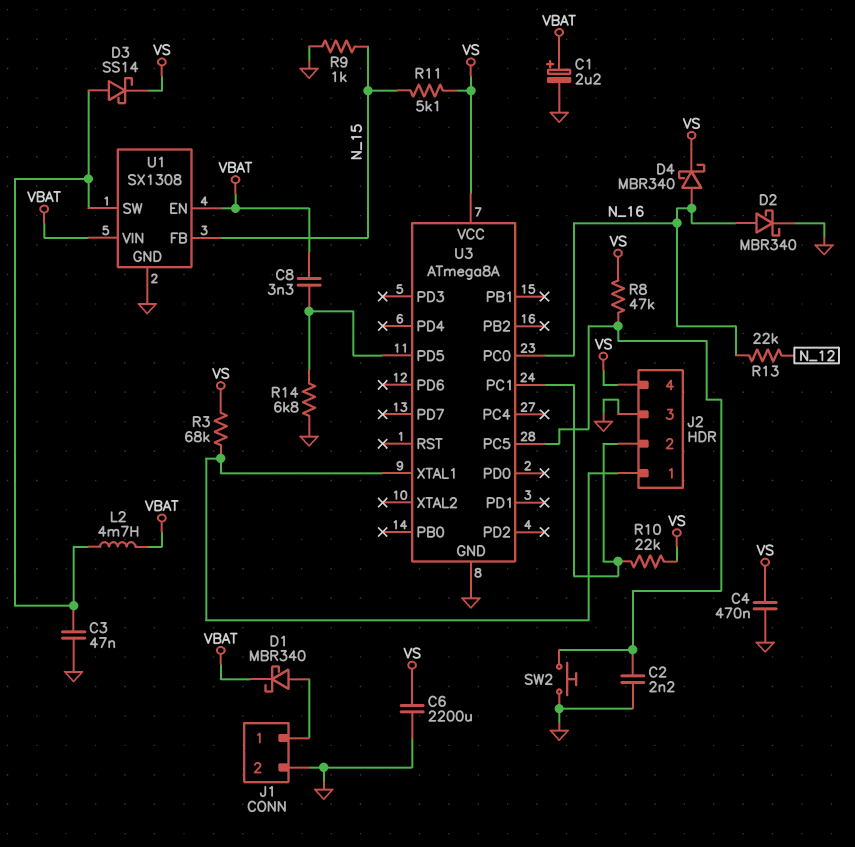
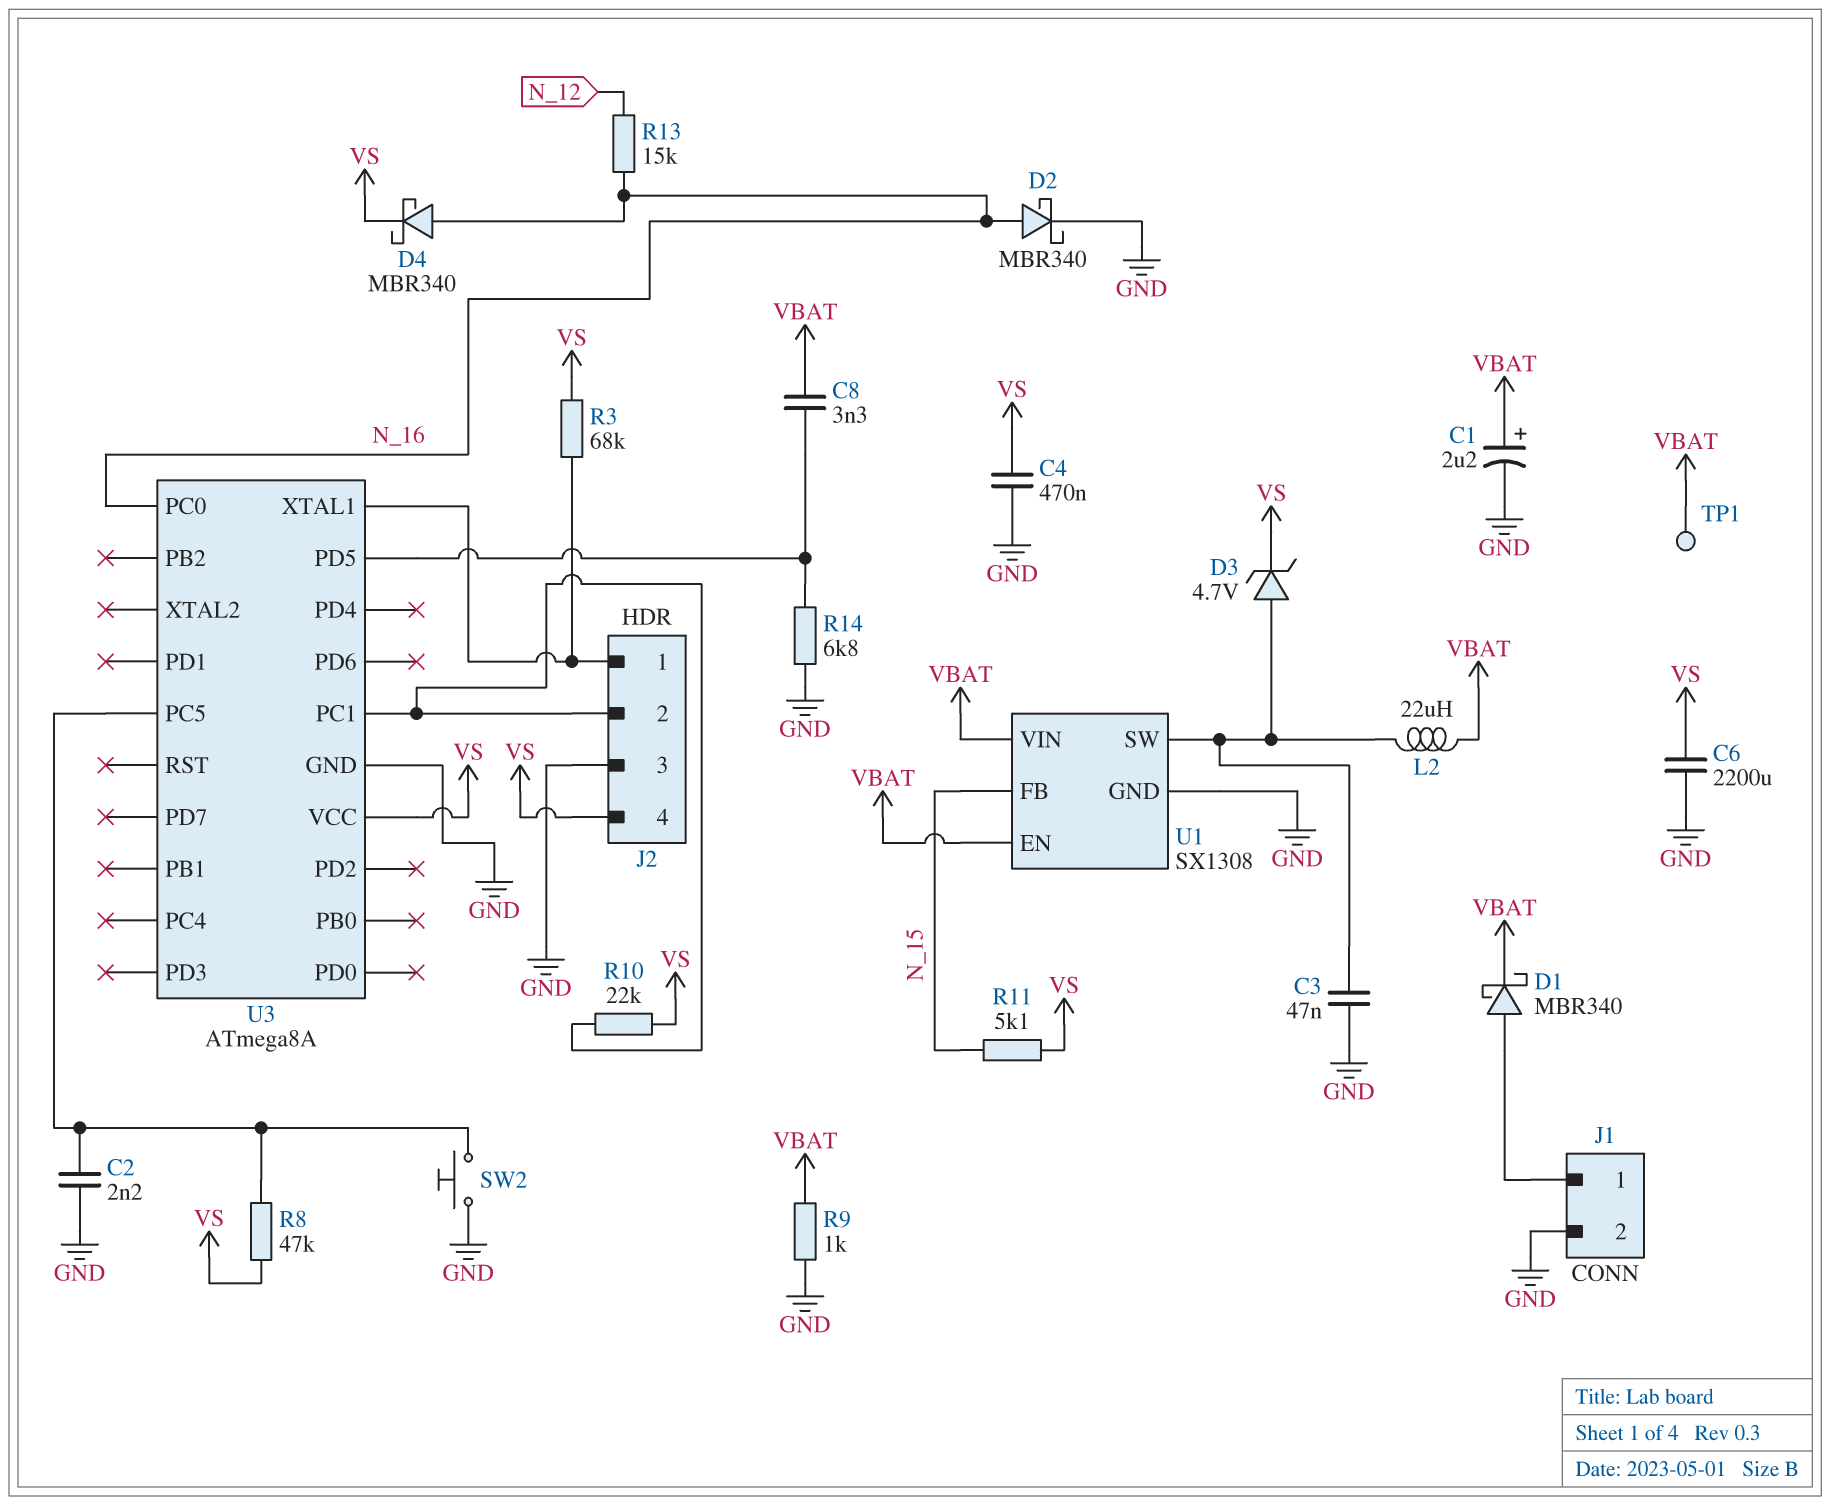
D3: schottky SS14 (A U1/SW, K VS) -> zener 4.7V (A U1/SW, K VS)
L2: 4.7mH (U1/SW, VBAT) -> 22uH (U1/SW, VBAT)
R9: 1k (GND, N_15) -> 1k (GND, VBAT)
R13: 22k (N_12, N_16) -> 15k (N_12, N_16)
TP1: none -> test point (VBAT)

